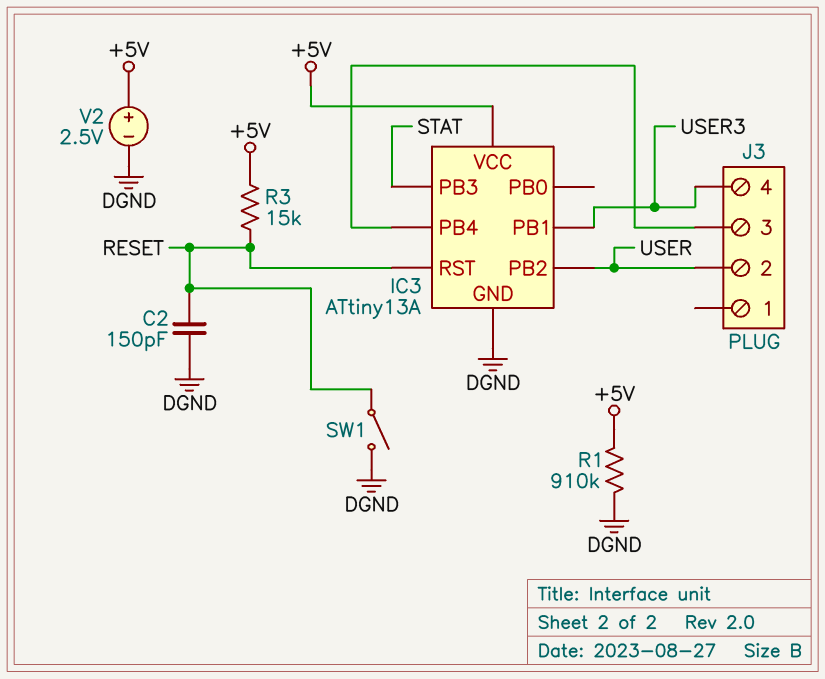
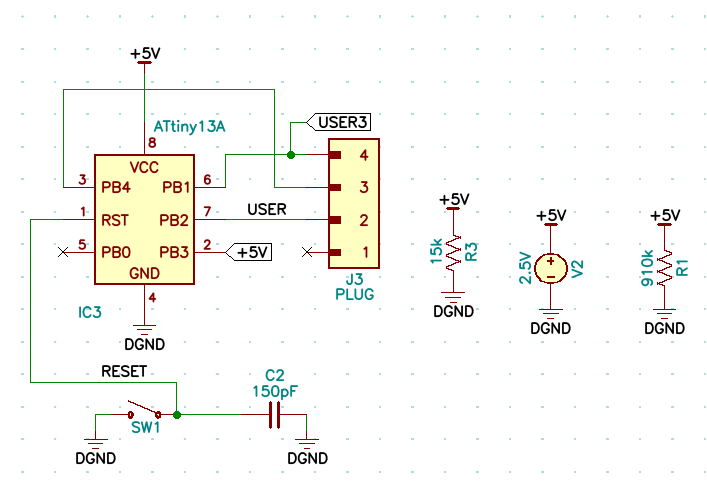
IC3 pin PB3: STAT -> +5V
R3: 15k (+5V, RESET) -> 15k (+5V, DGND)

